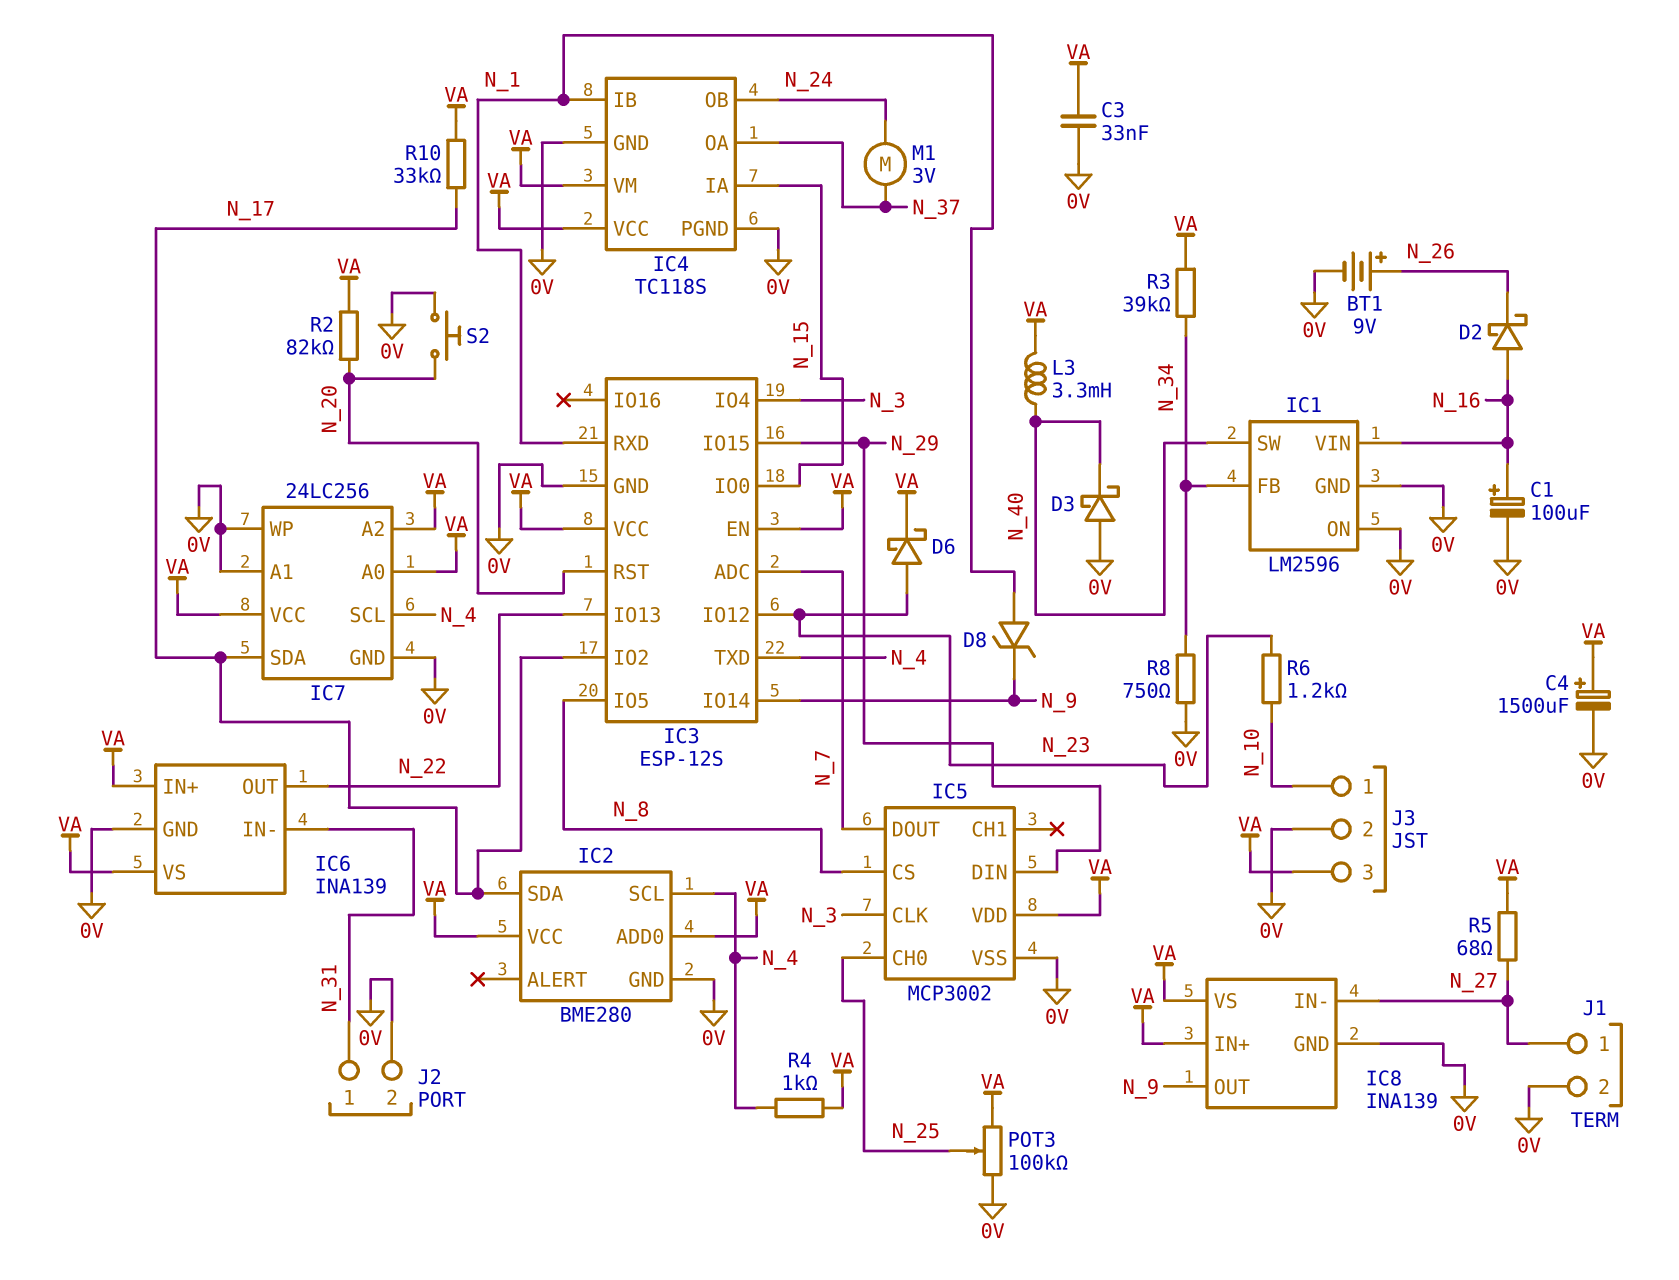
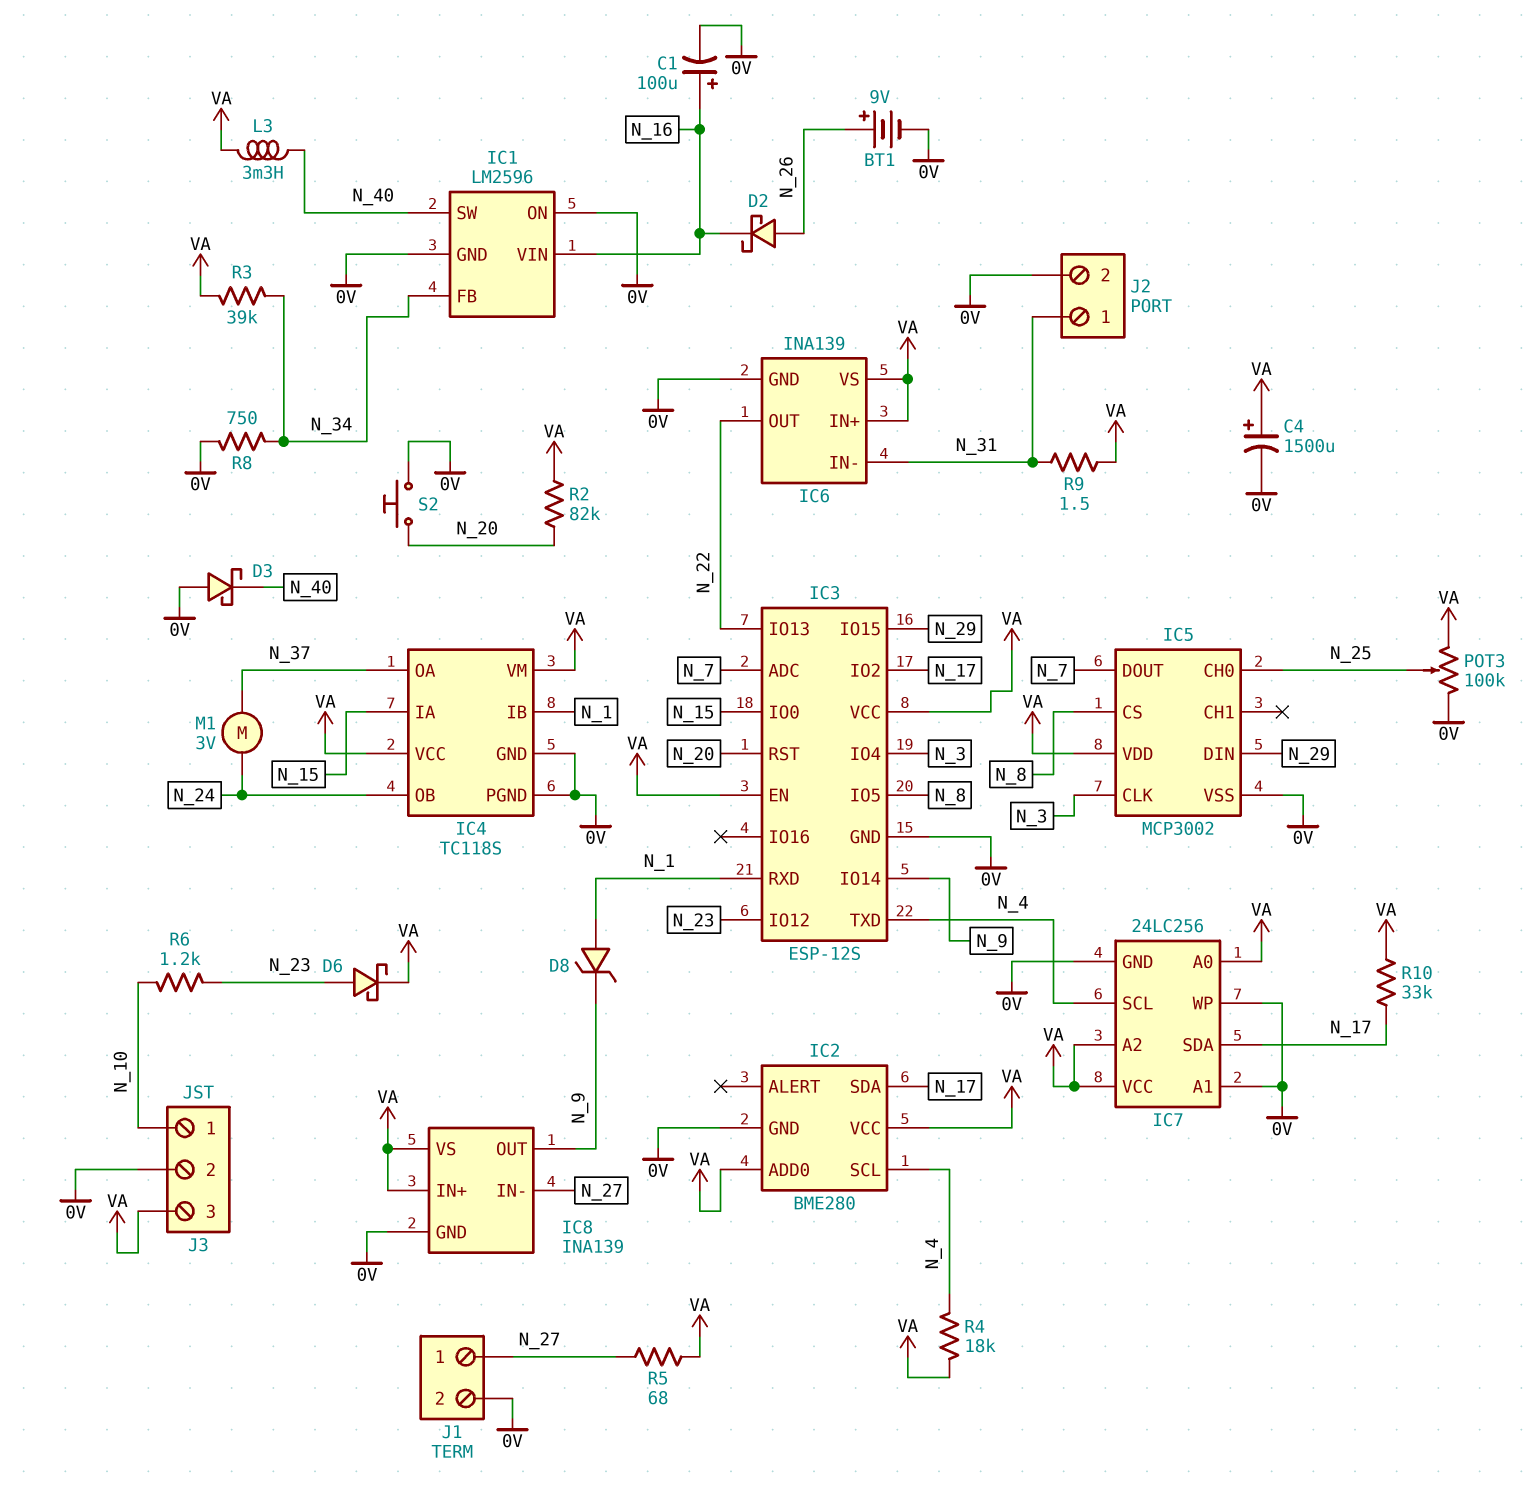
C3: 33nF (0V, VA) -> none
D2: schottky (A N_16, K N_26) -> schottky (A N_26, K N_16)
R4: 1k (N_4, VA) -> 18k (N_4, VA)
R9: none -> 1.5 (N_31, VA)

